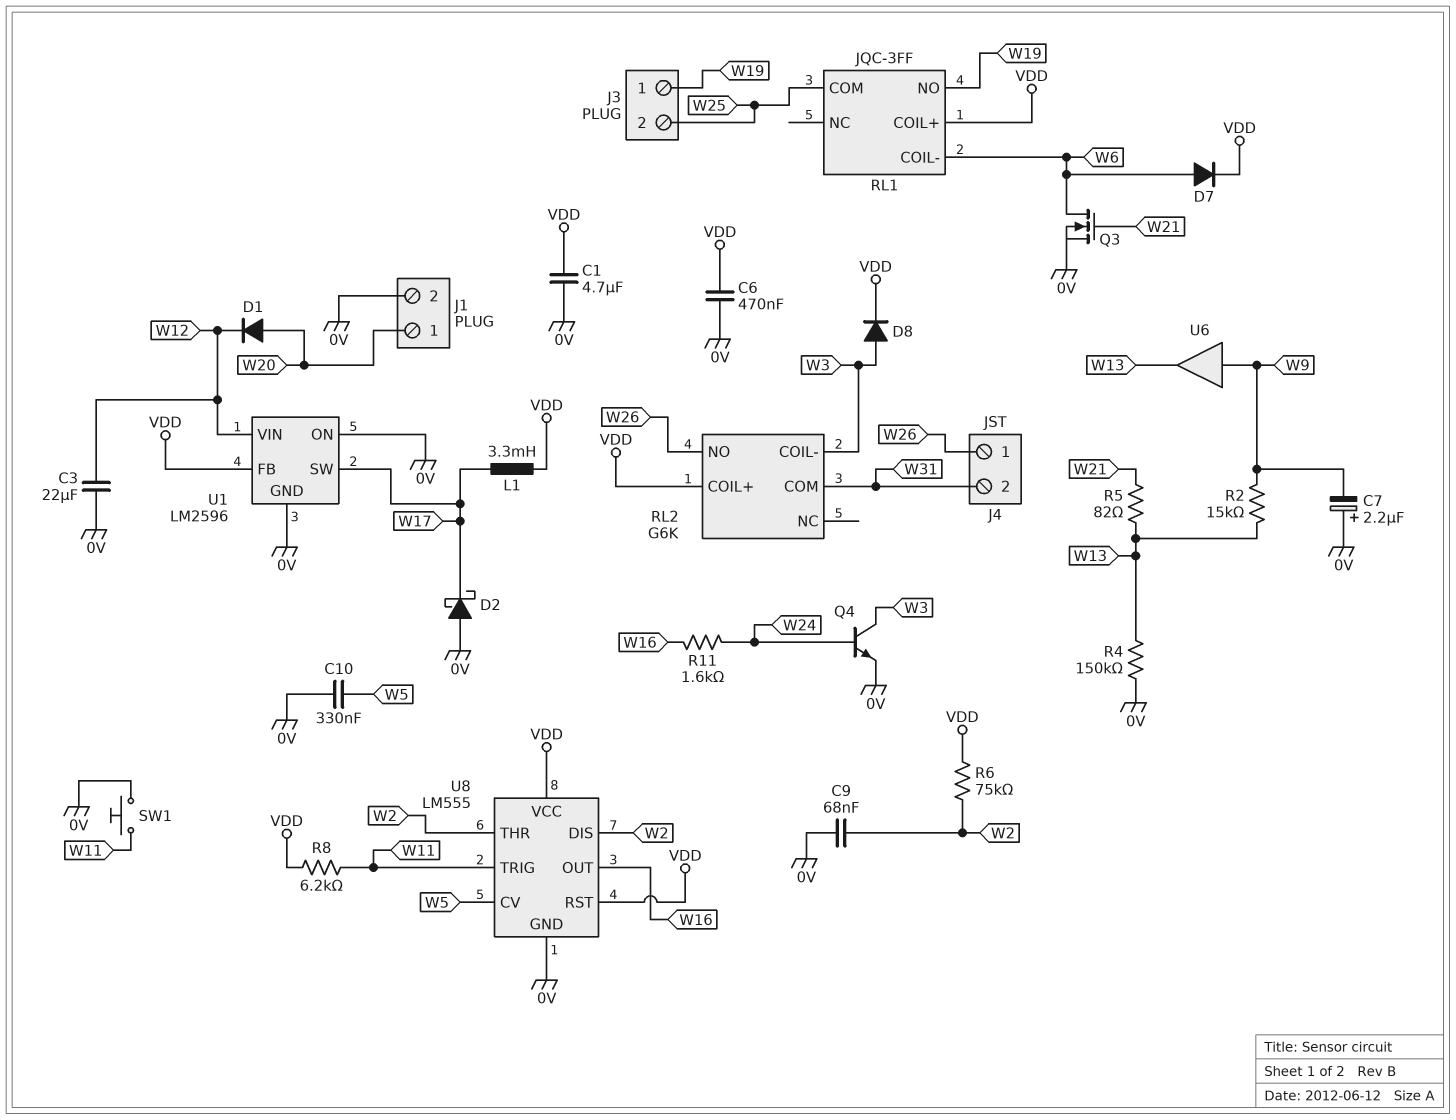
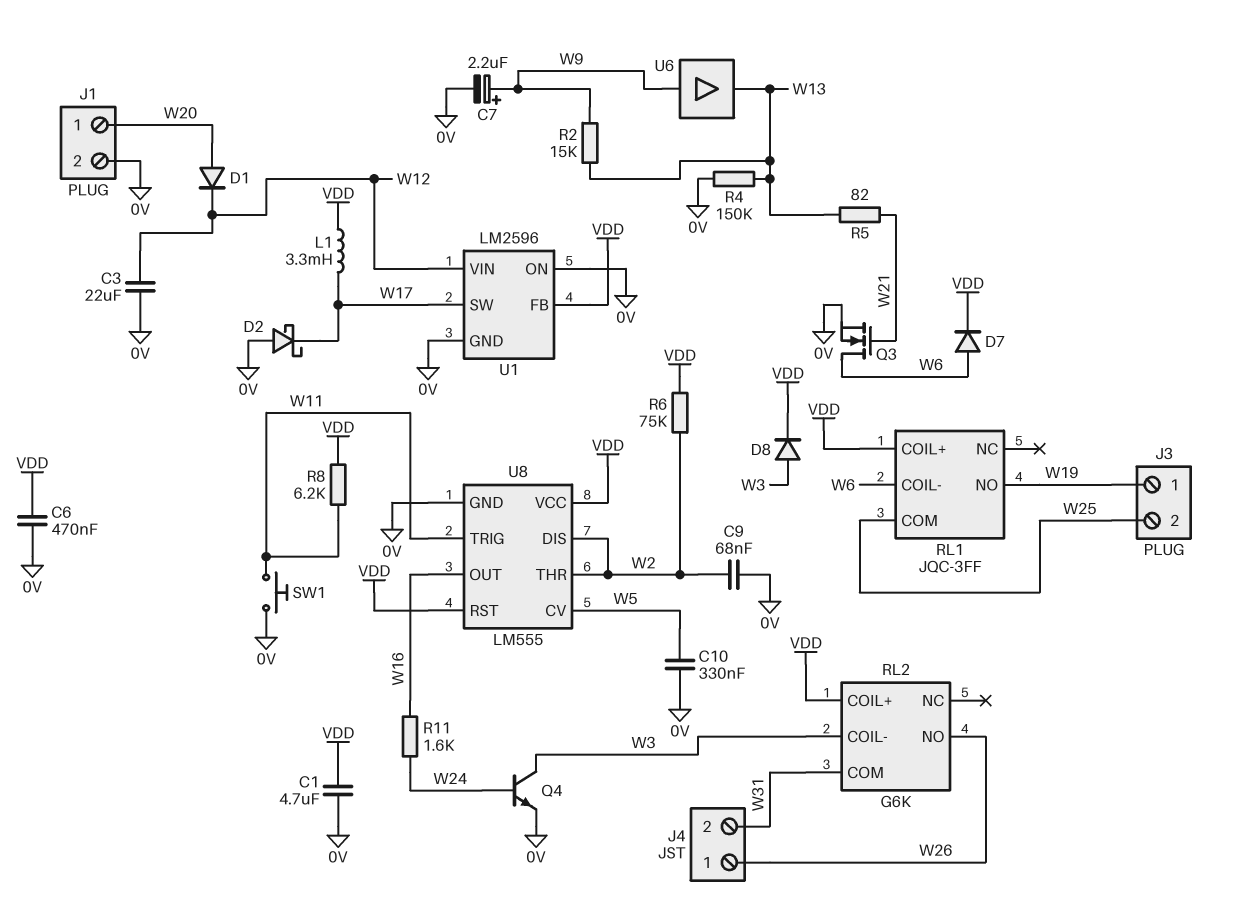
C7: 2.2uF (plus 0V, minus W9) -> 2.2uF (plus W9, minus 0V)

